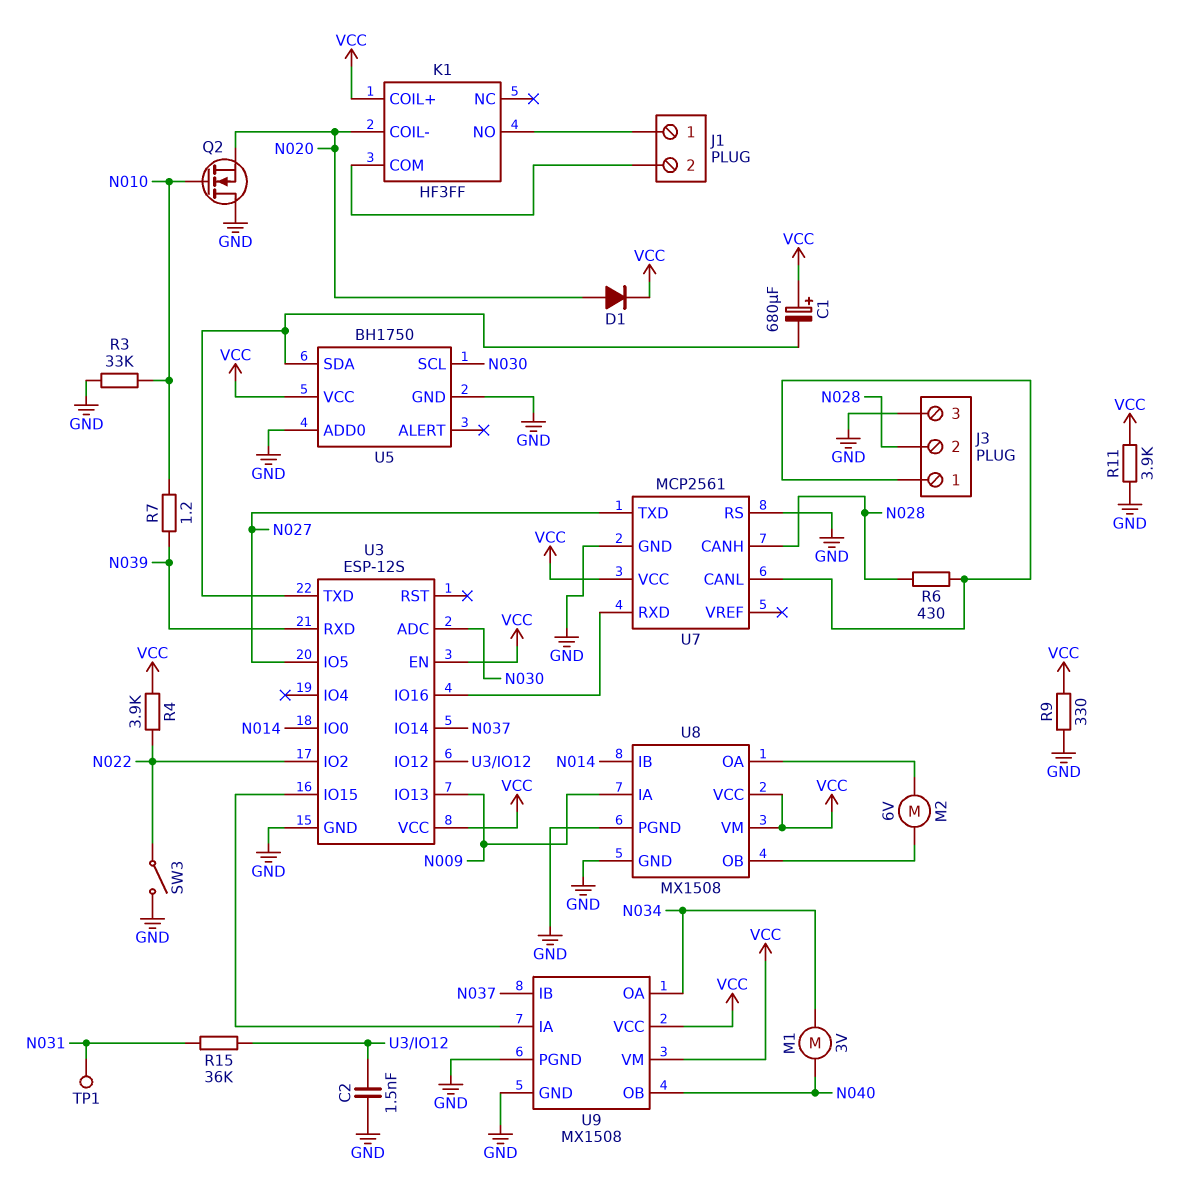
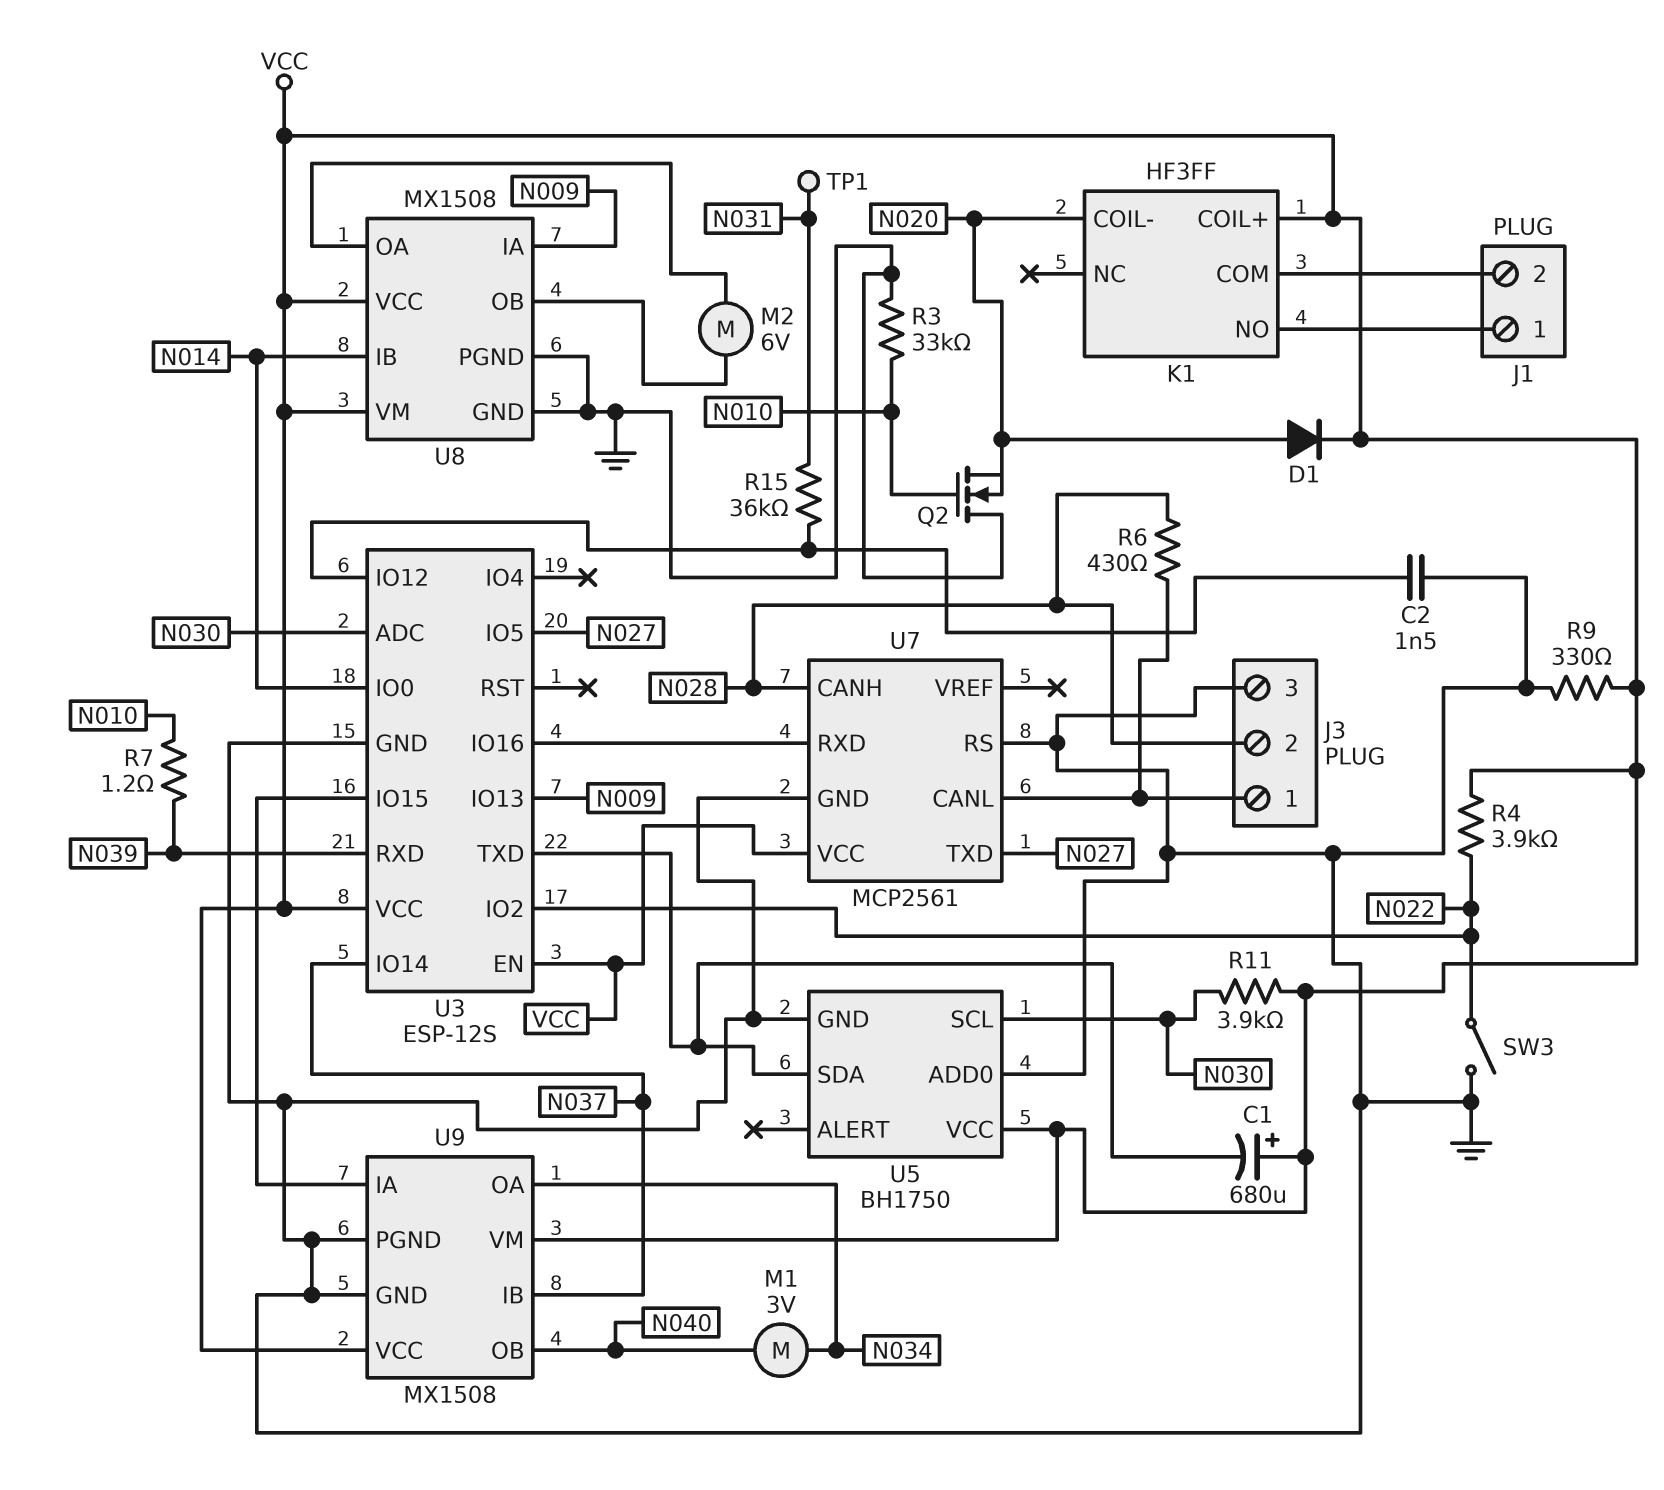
R11: 3.9k (GND, VCC) -> 3.9k (N030, VCC)

